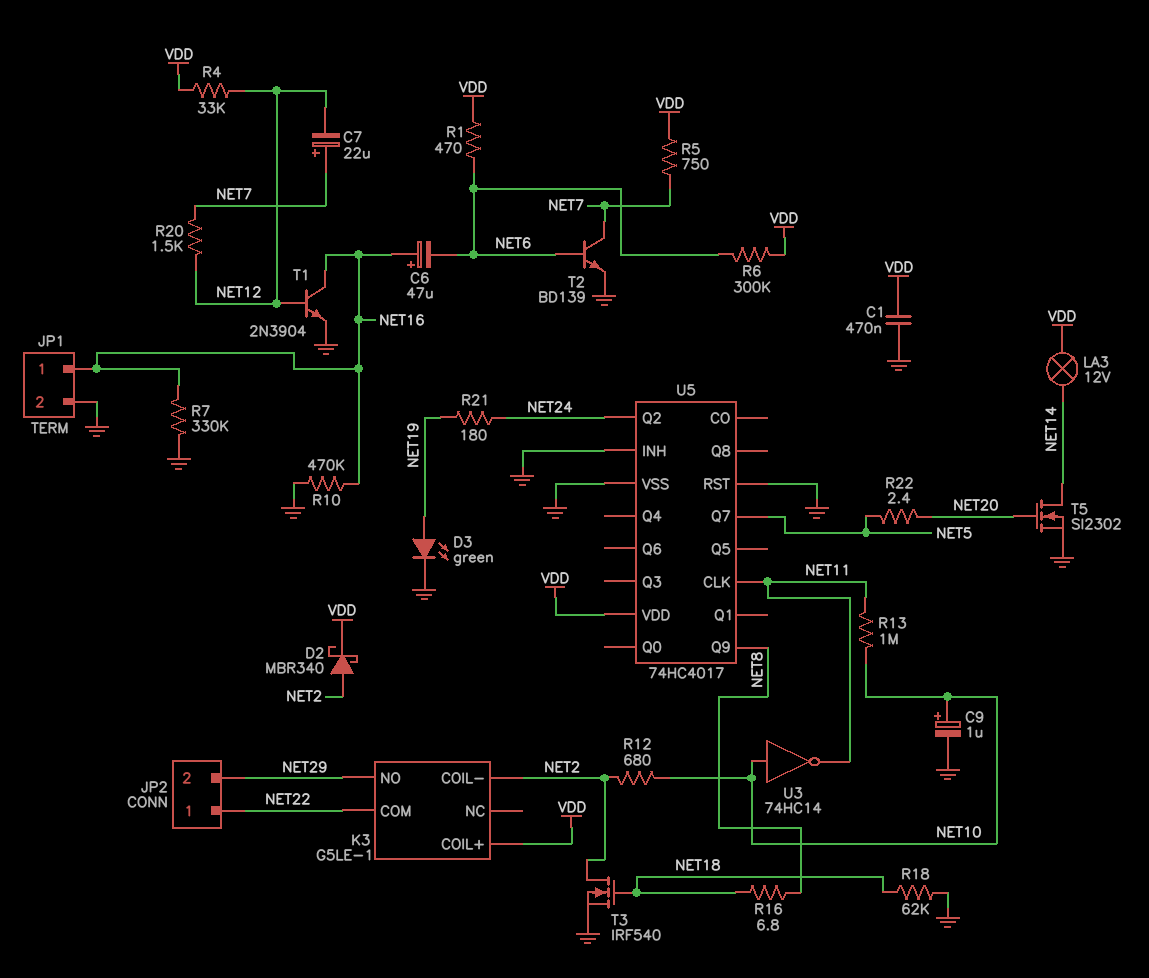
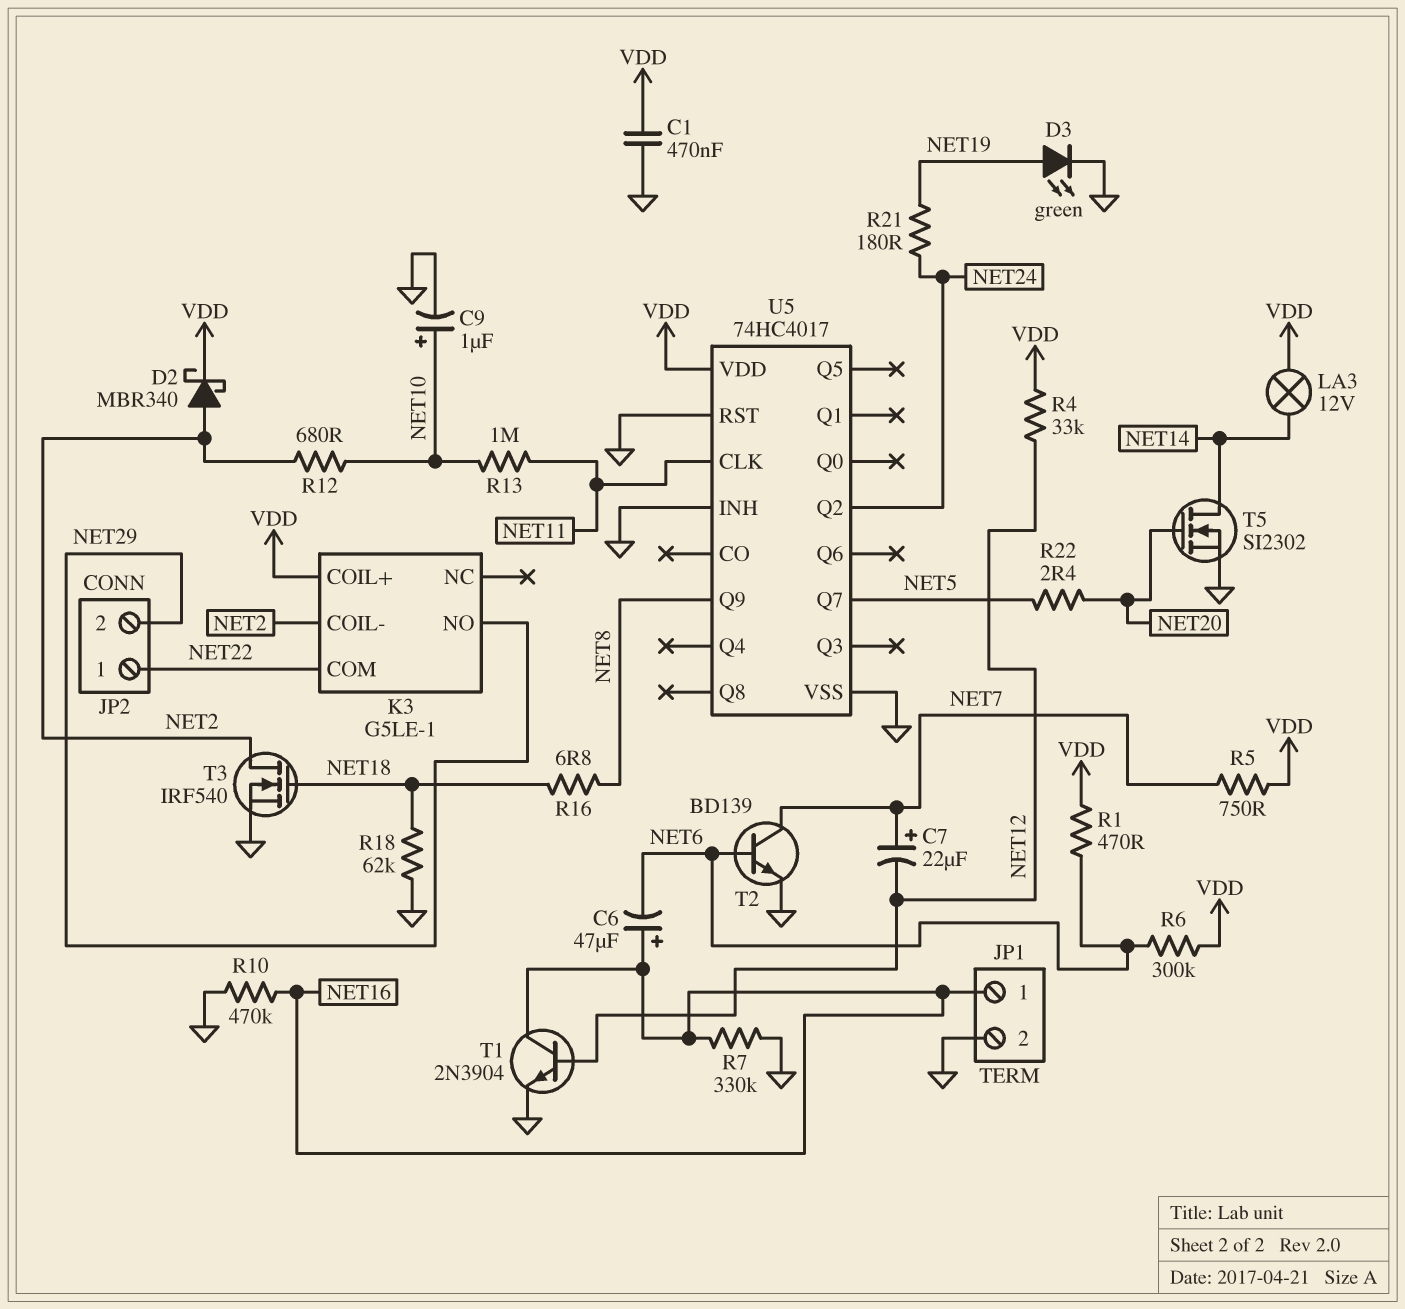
R20: 1.5k (NET7, NET12) -> none
U3: NOT 74HC14 (in NET10, out NET11) -> none

